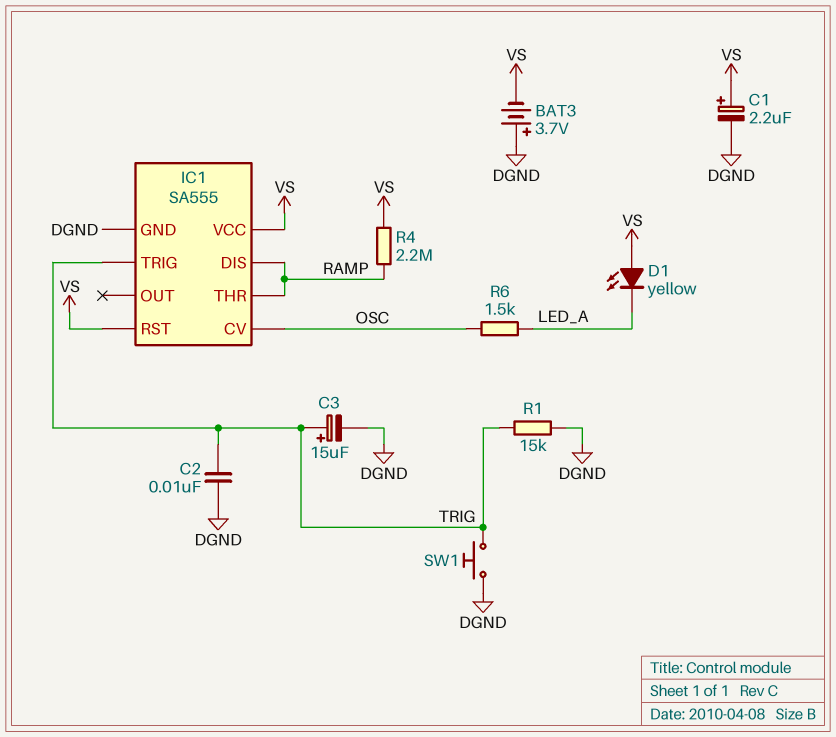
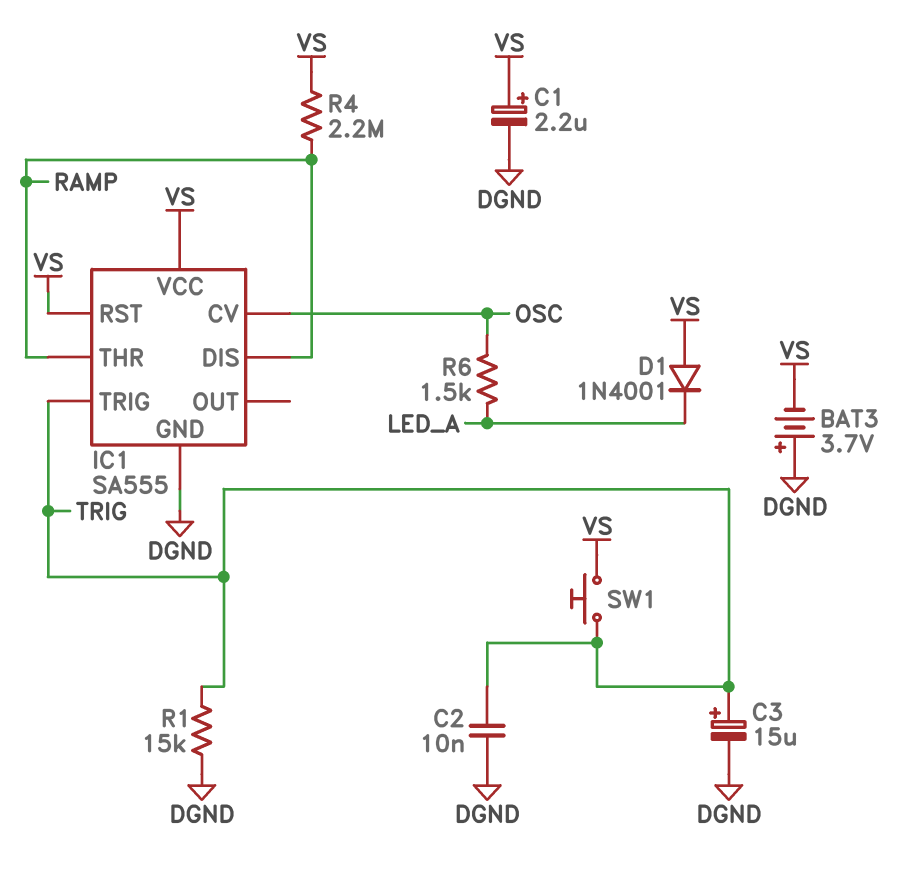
D1: LED yellow (A VS, K LED_A) -> diode 1N4001 (A VS, K LED_A)
SW1: button (DGND, TRIG) -> button (TRIG, VS)

